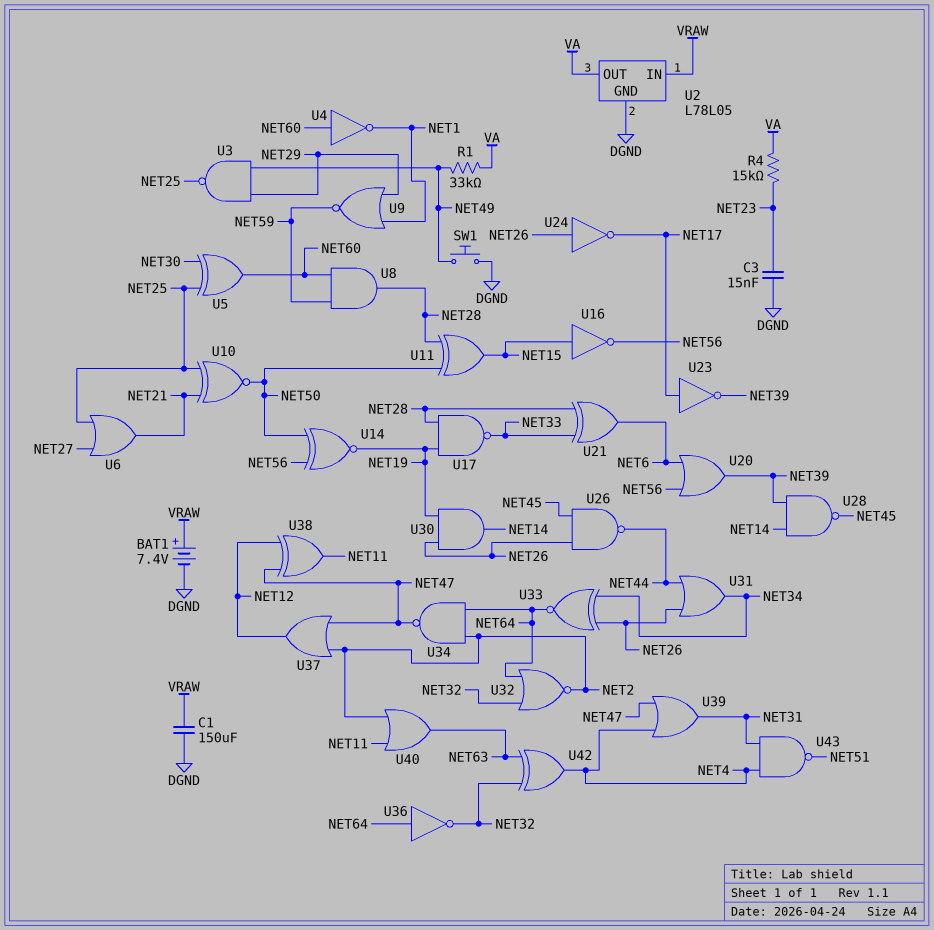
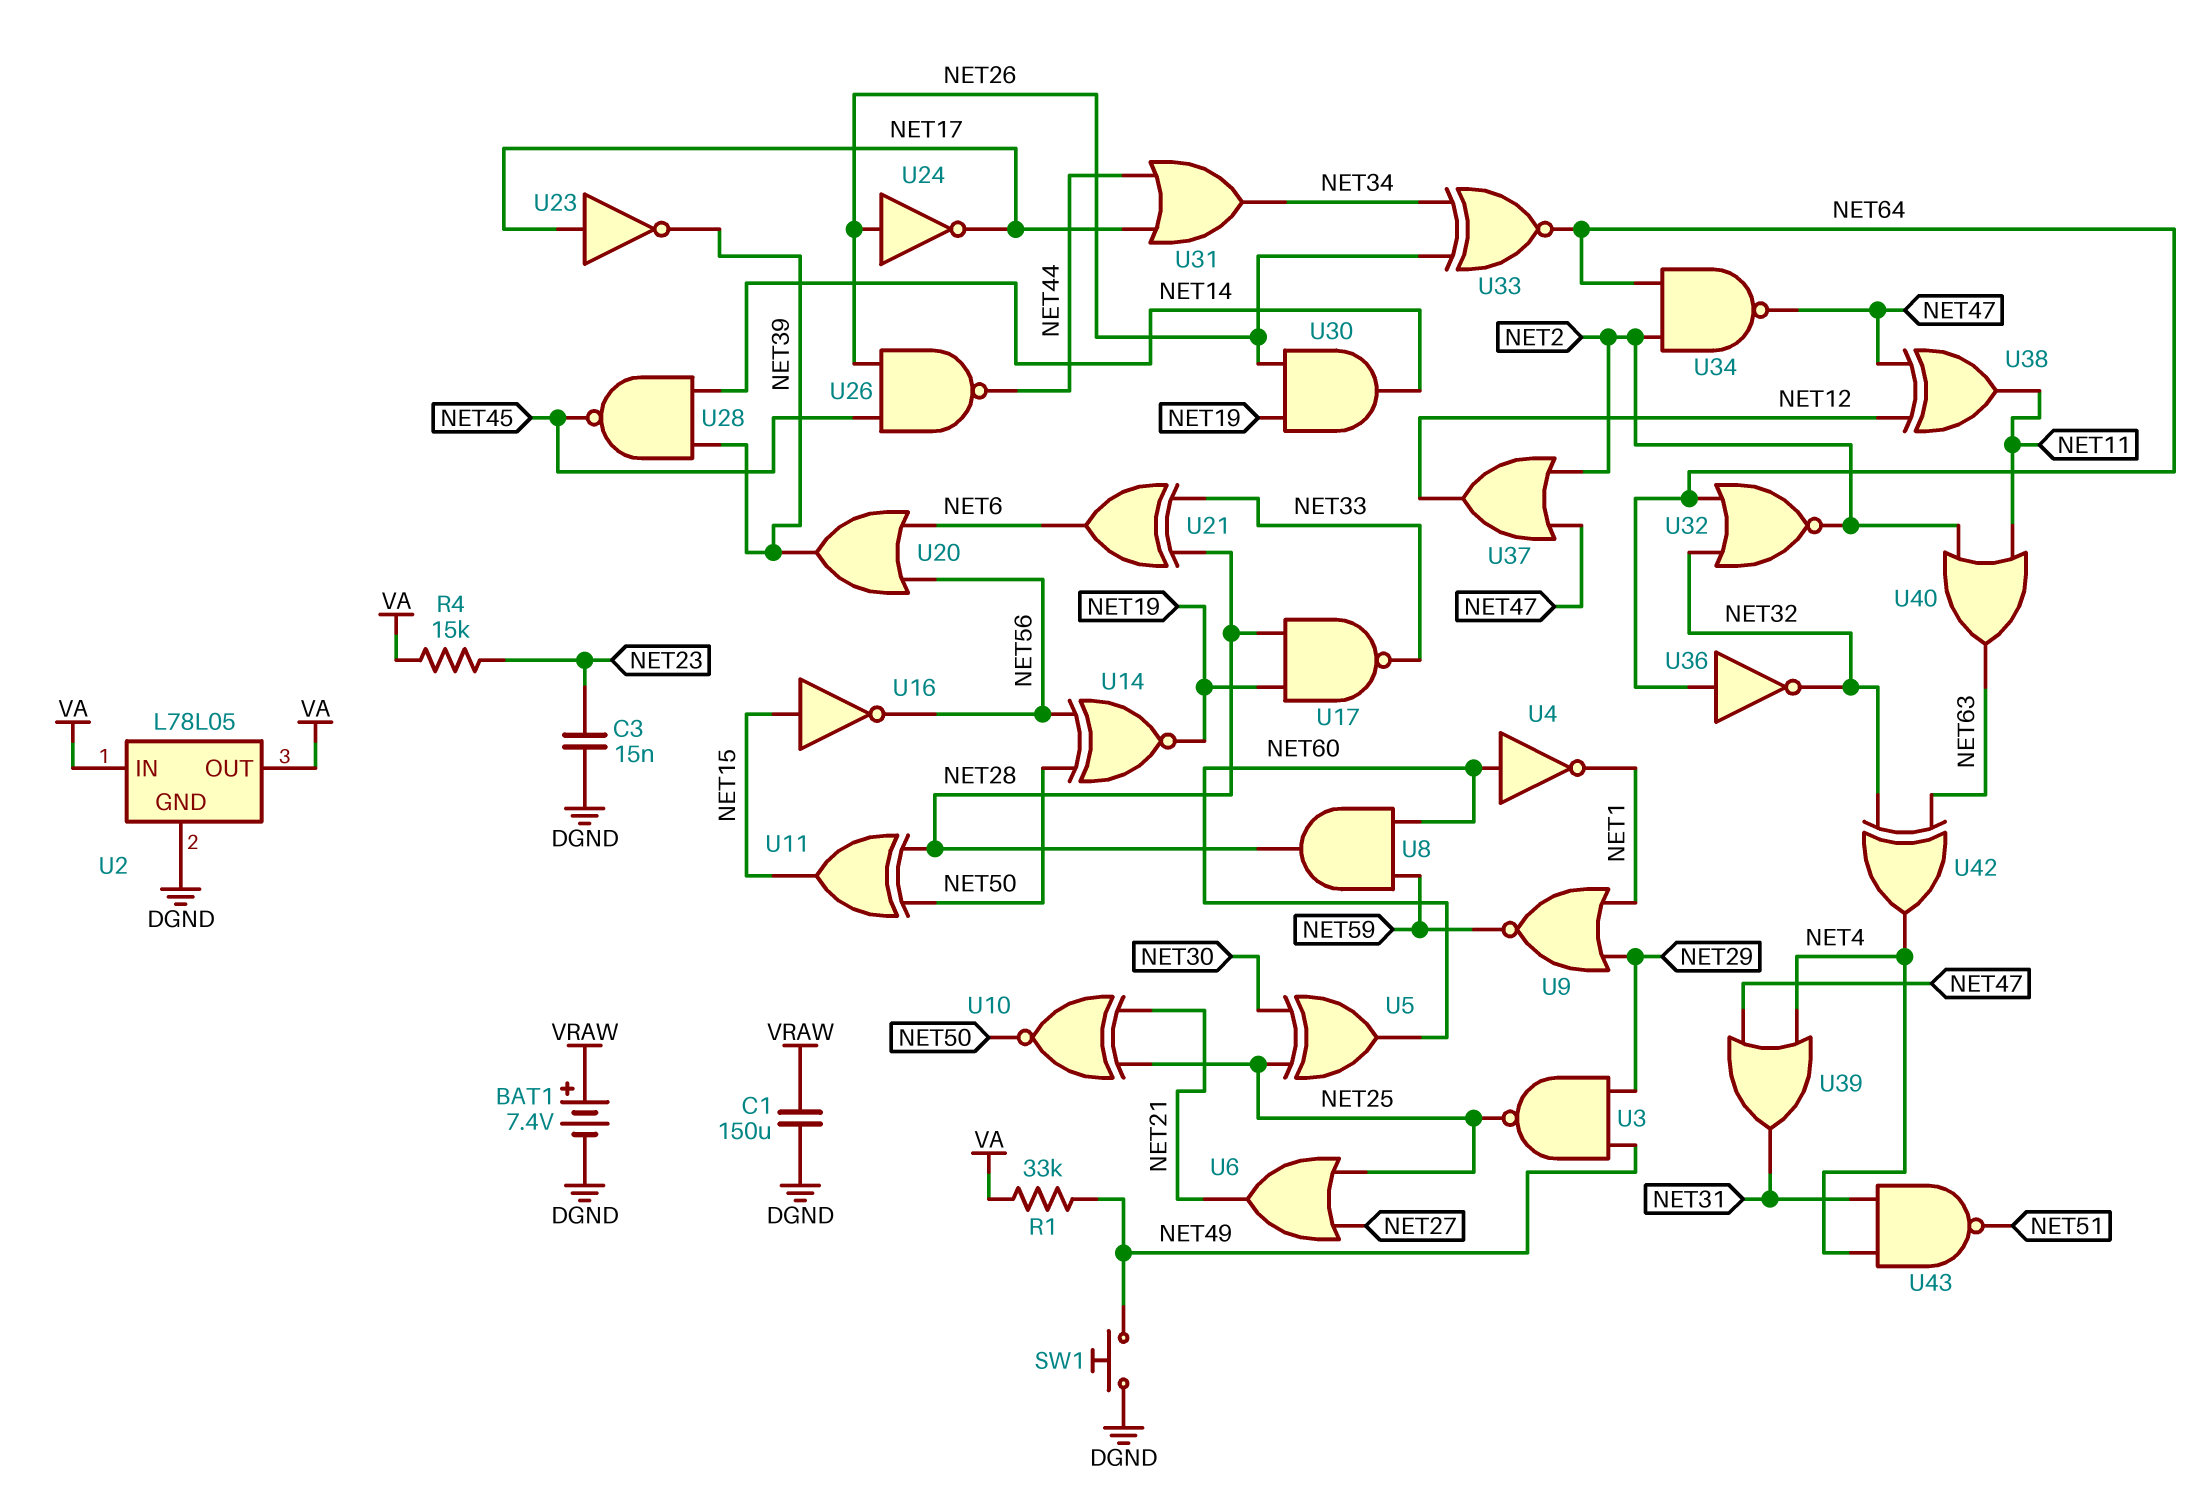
U2 pin IN: VRAW -> VA
U31: OR (in NET26, in NET44, out NET34) -> OR (in NET17, in NET44, out NET34)

